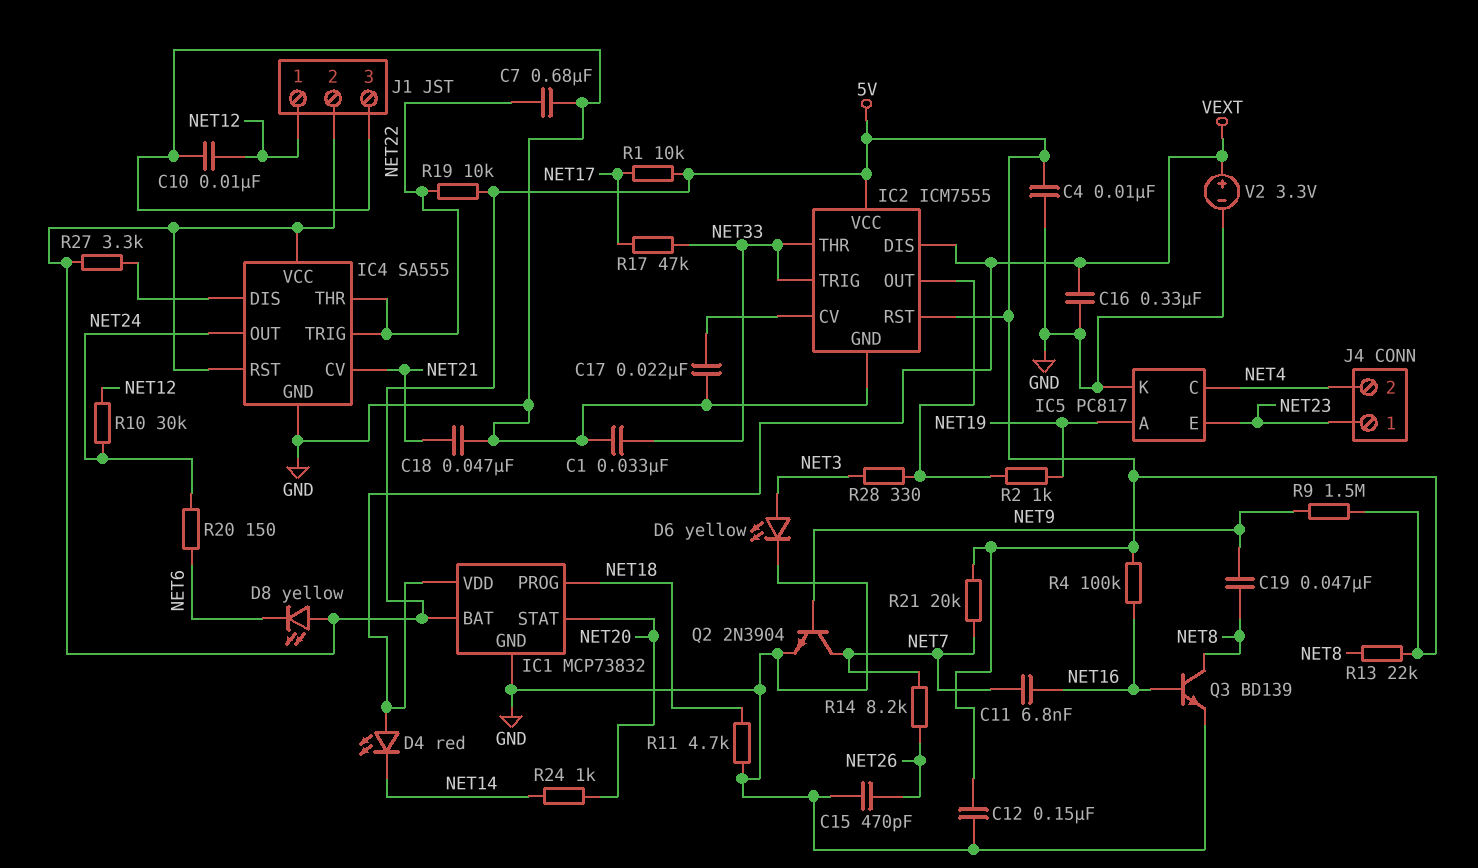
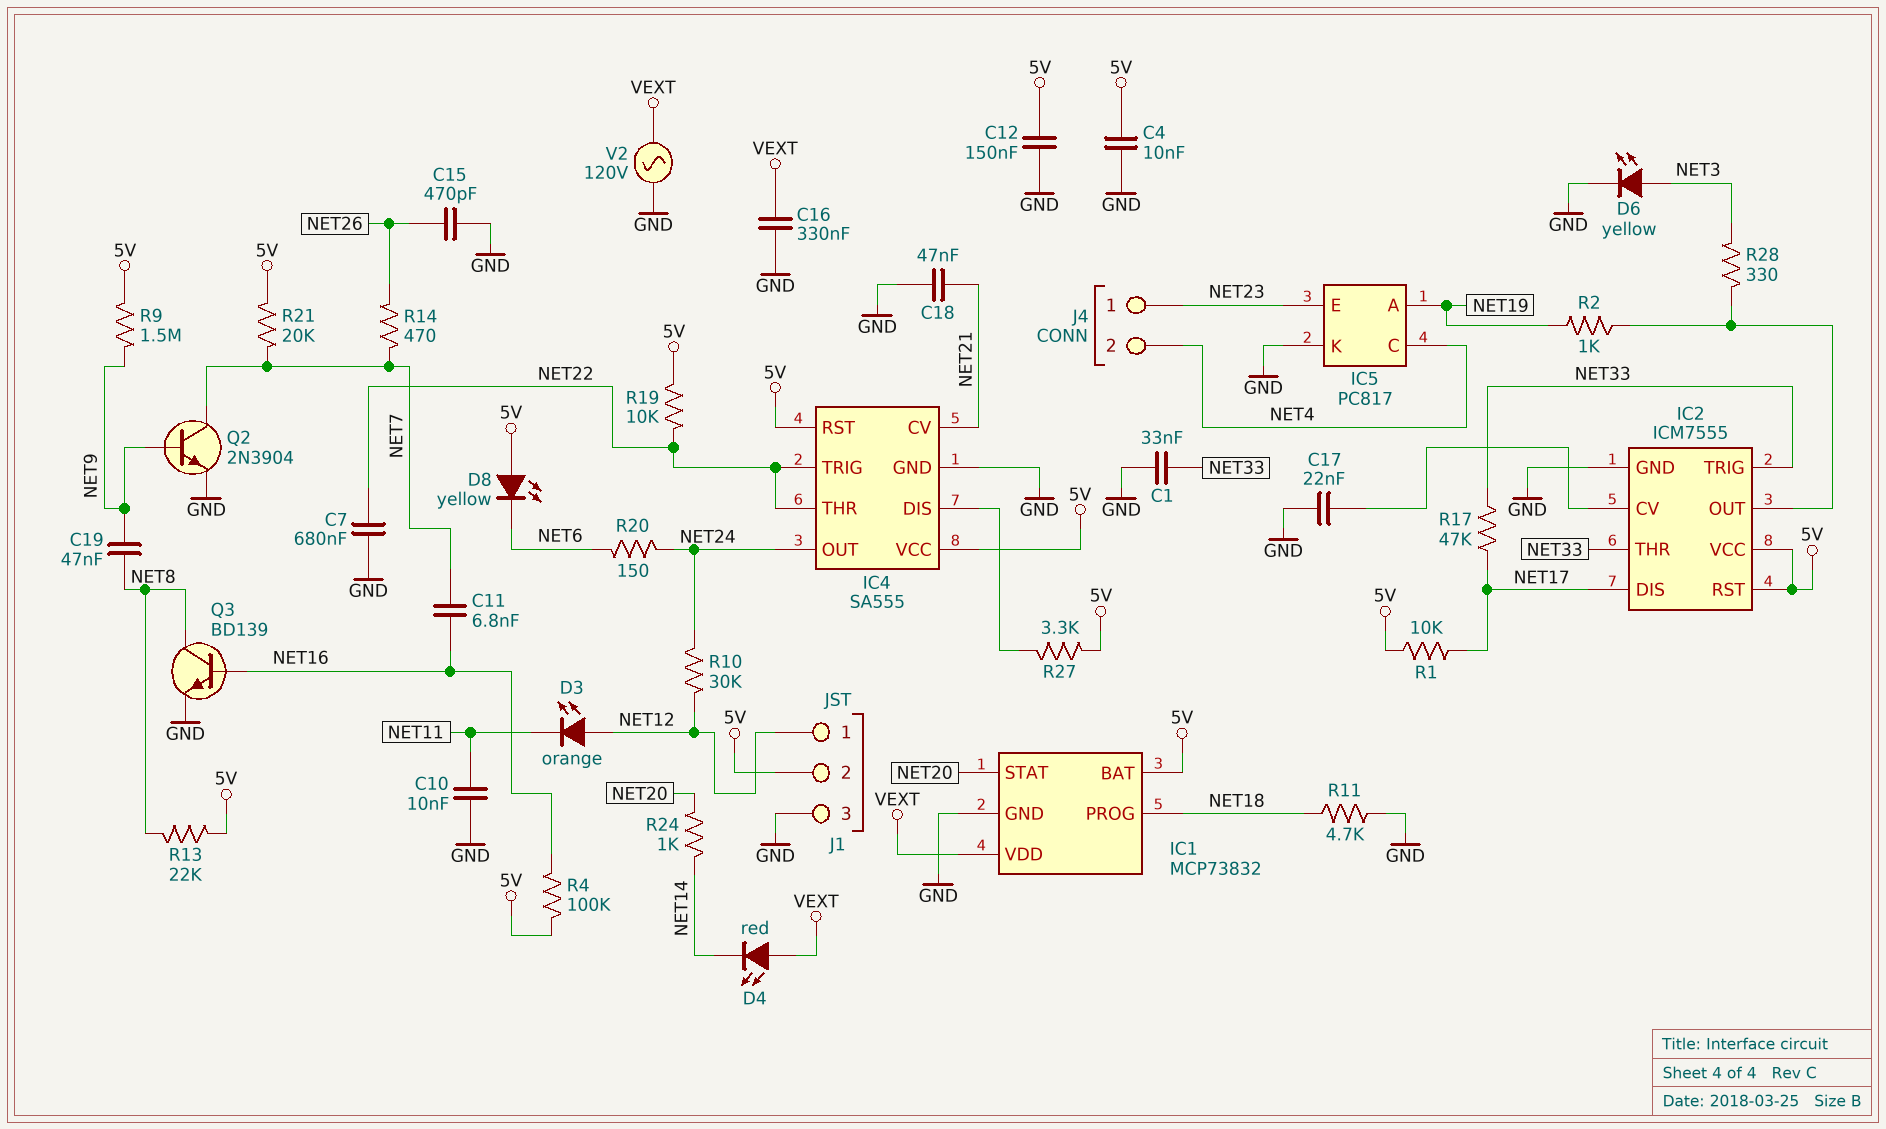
C10: 10nF (GND, NET12) -> 10nF (GND, NET11)
D3: none -> LED orange (A NET12, K NET11)
IC2 pin DIS: VEXT -> NET17
R14: 8.2k (NET7, NET26) -> 470 (NET7, NET26)
V2: 3.3V (plus VEXT, minus GND) -> AC 120V (GND, VEXT)

